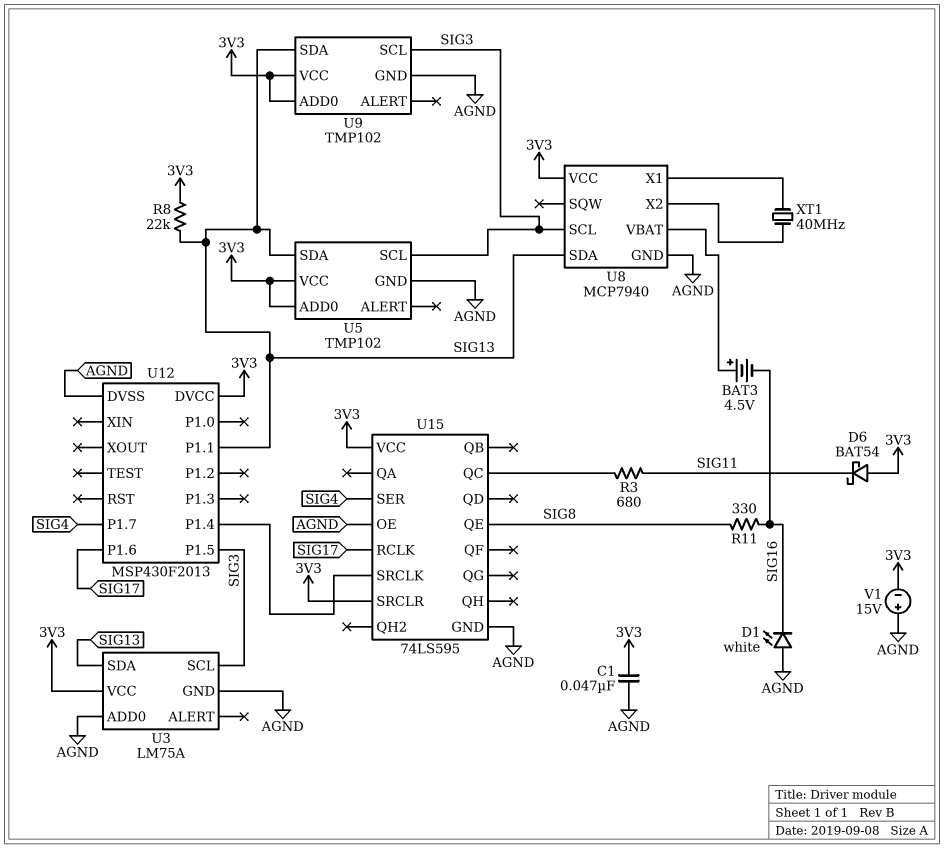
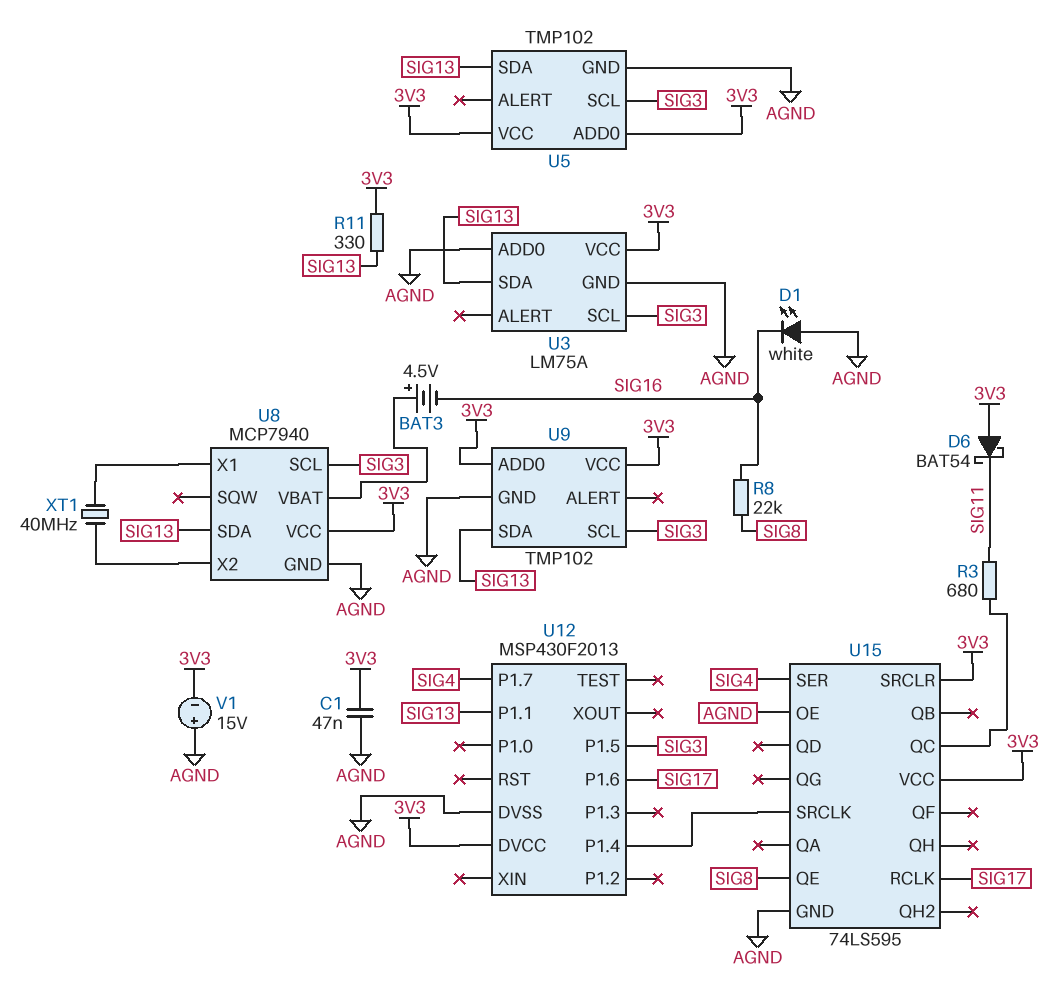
R8: 22k (3V3, SIG13) -> 22k (SIG8, SIG16)
R11: 330 (SIG8, SIG16) -> 330 (3V3, SIG13)

